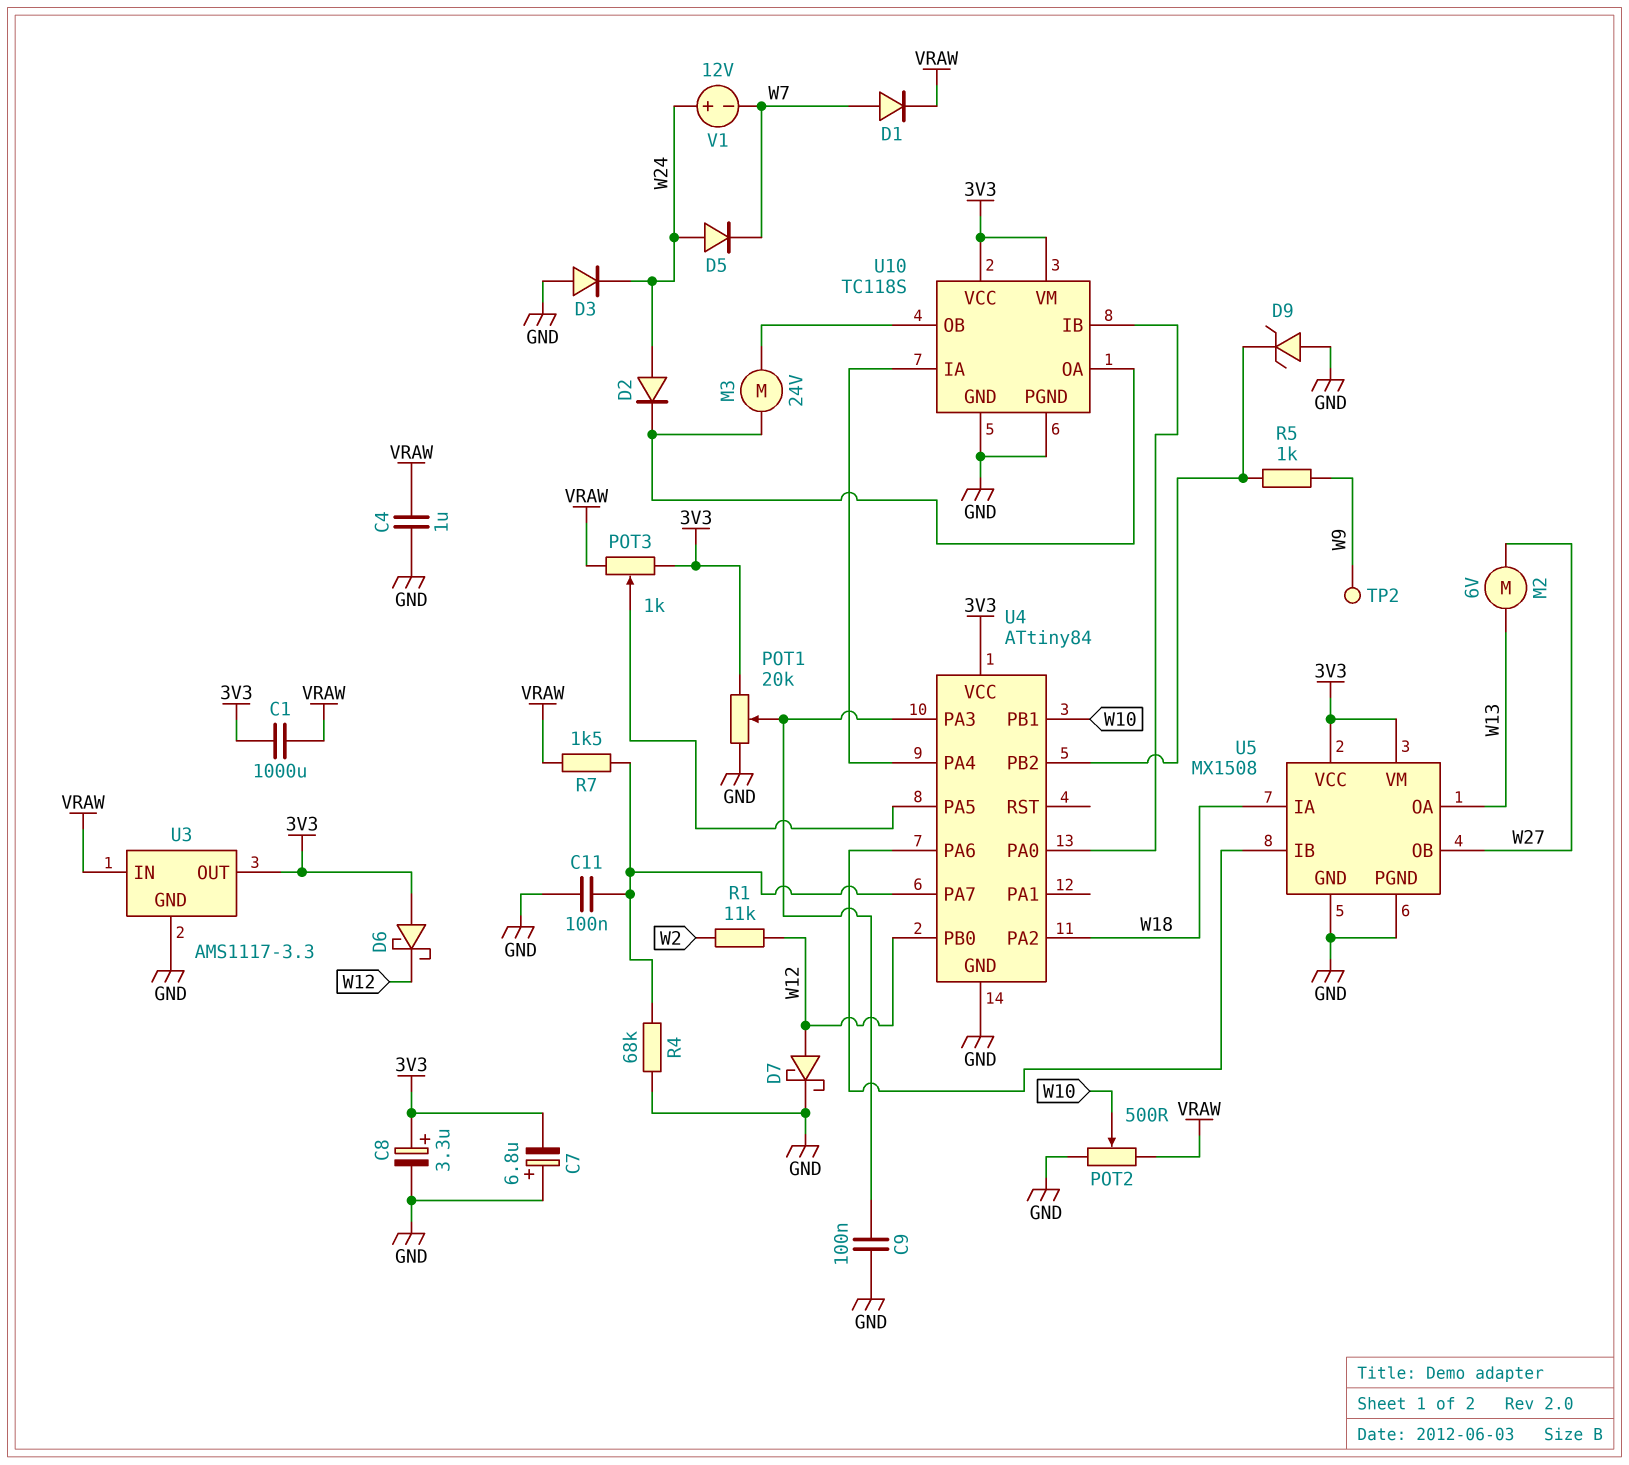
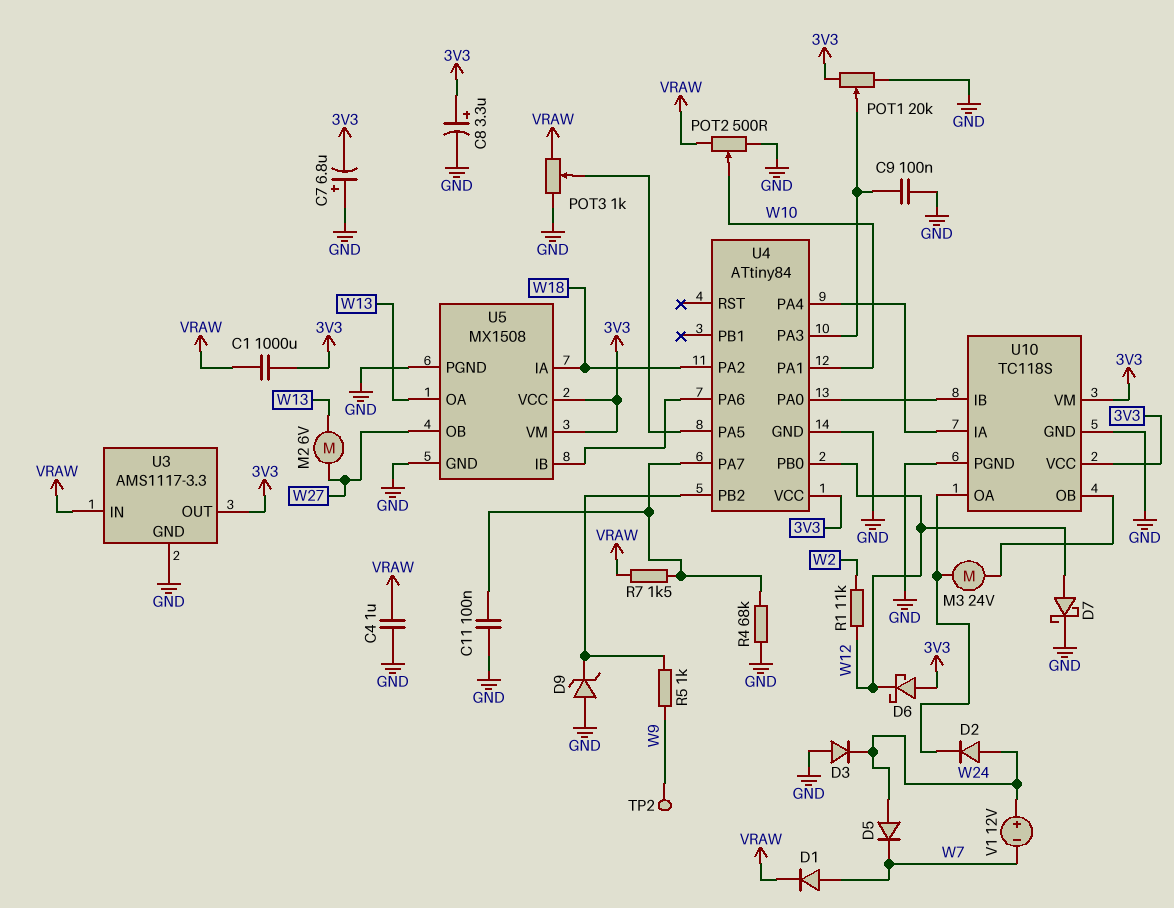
POT3: 1k (3V3, VRAW, wiper U4/PA5) -> 1k (GND, VRAW, wiper U4/PA5)
U4 pin PA1: none -> W10
U4 pin PB1: W10 -> none

